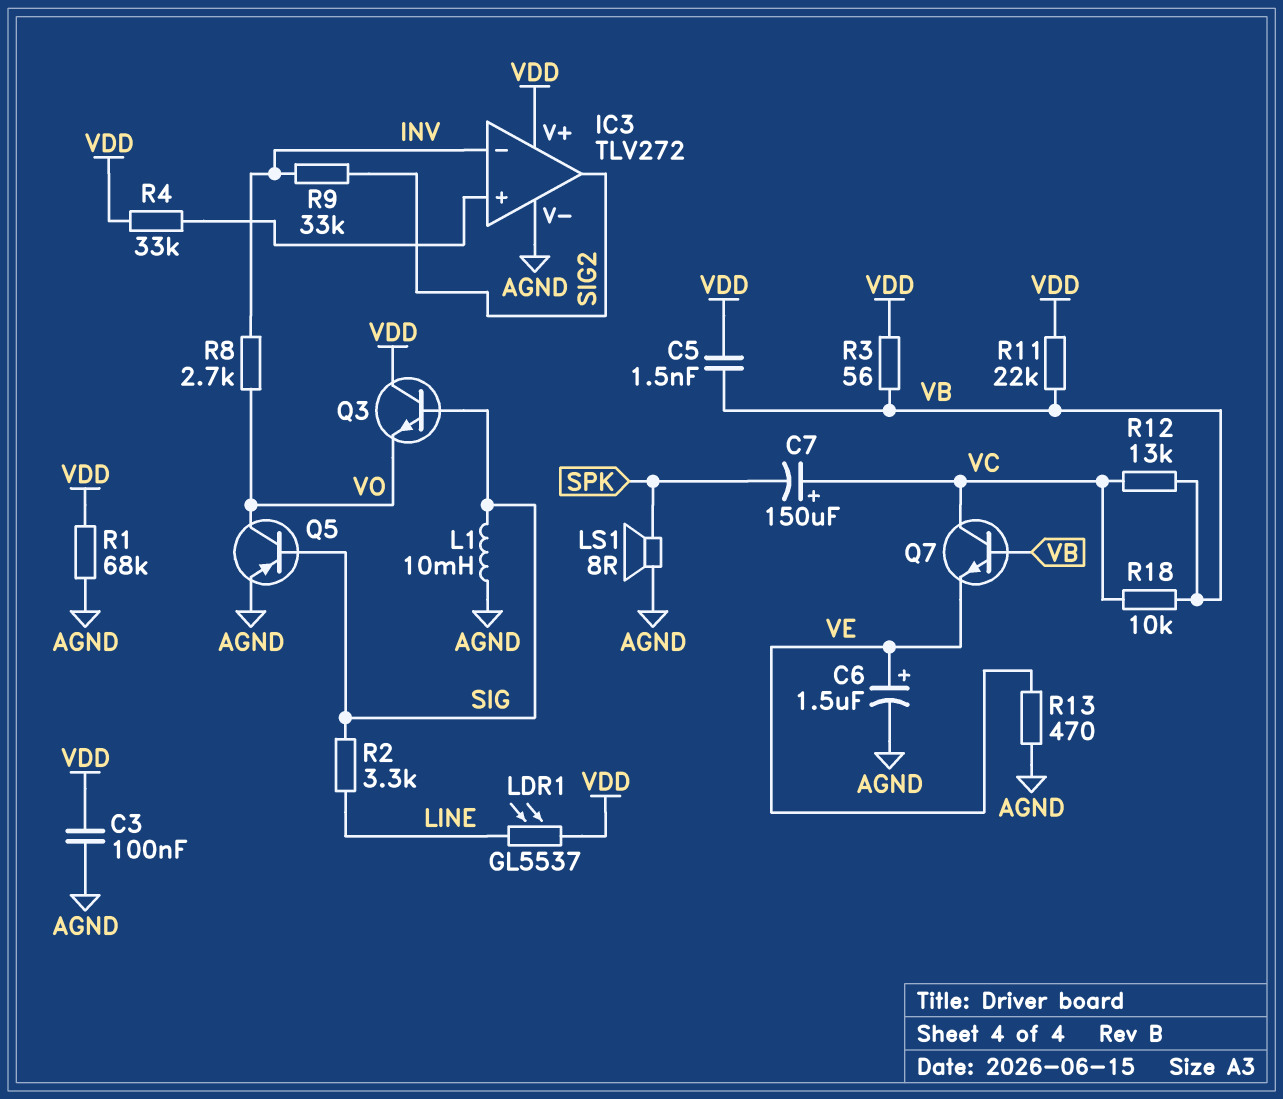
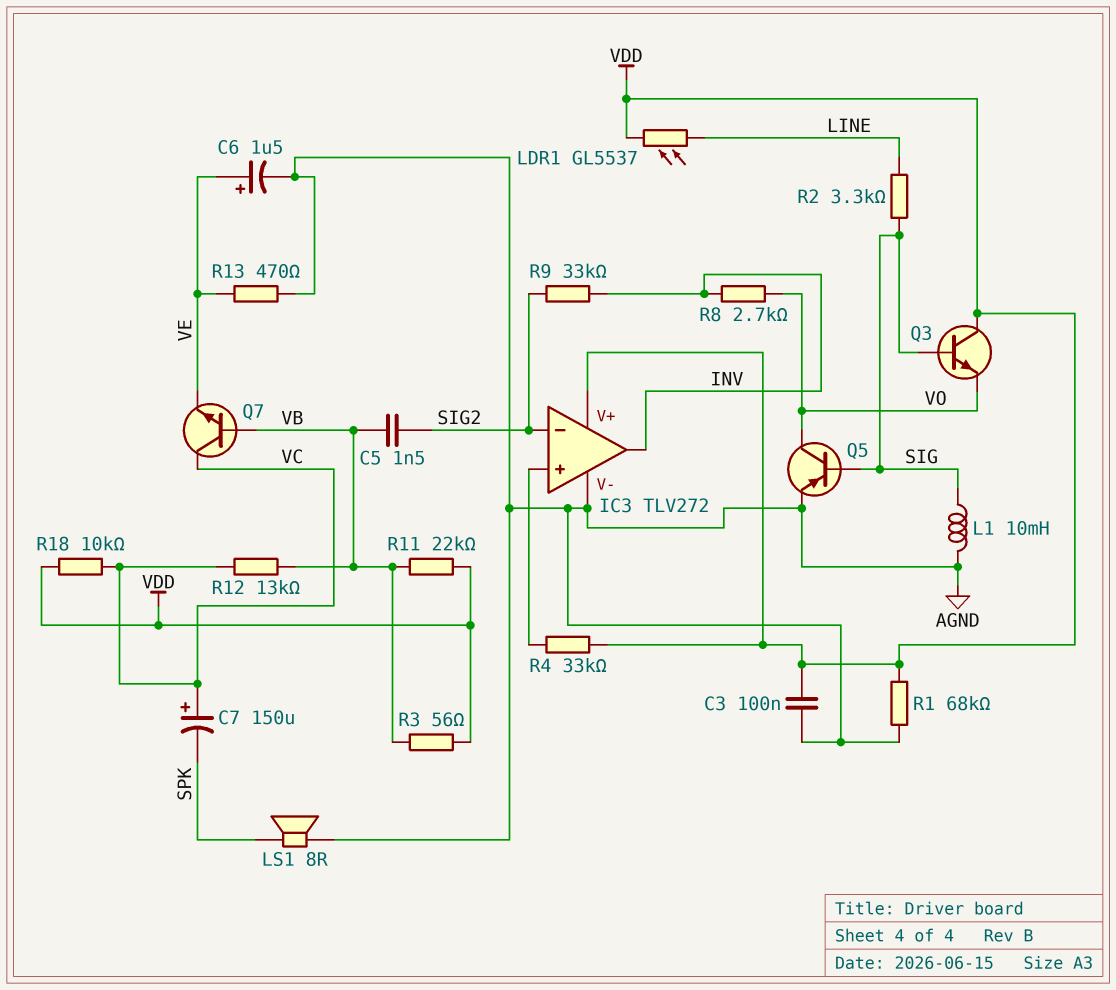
C5: 1.5nF (VB, VDD) -> 1.5nF (SIG2, VB)
IC3 pin in-: INV -> SIG2
IC3 pin out: SIG2 -> INV
R18: 10k (VB, VC) -> 10k (VC, VDD)

